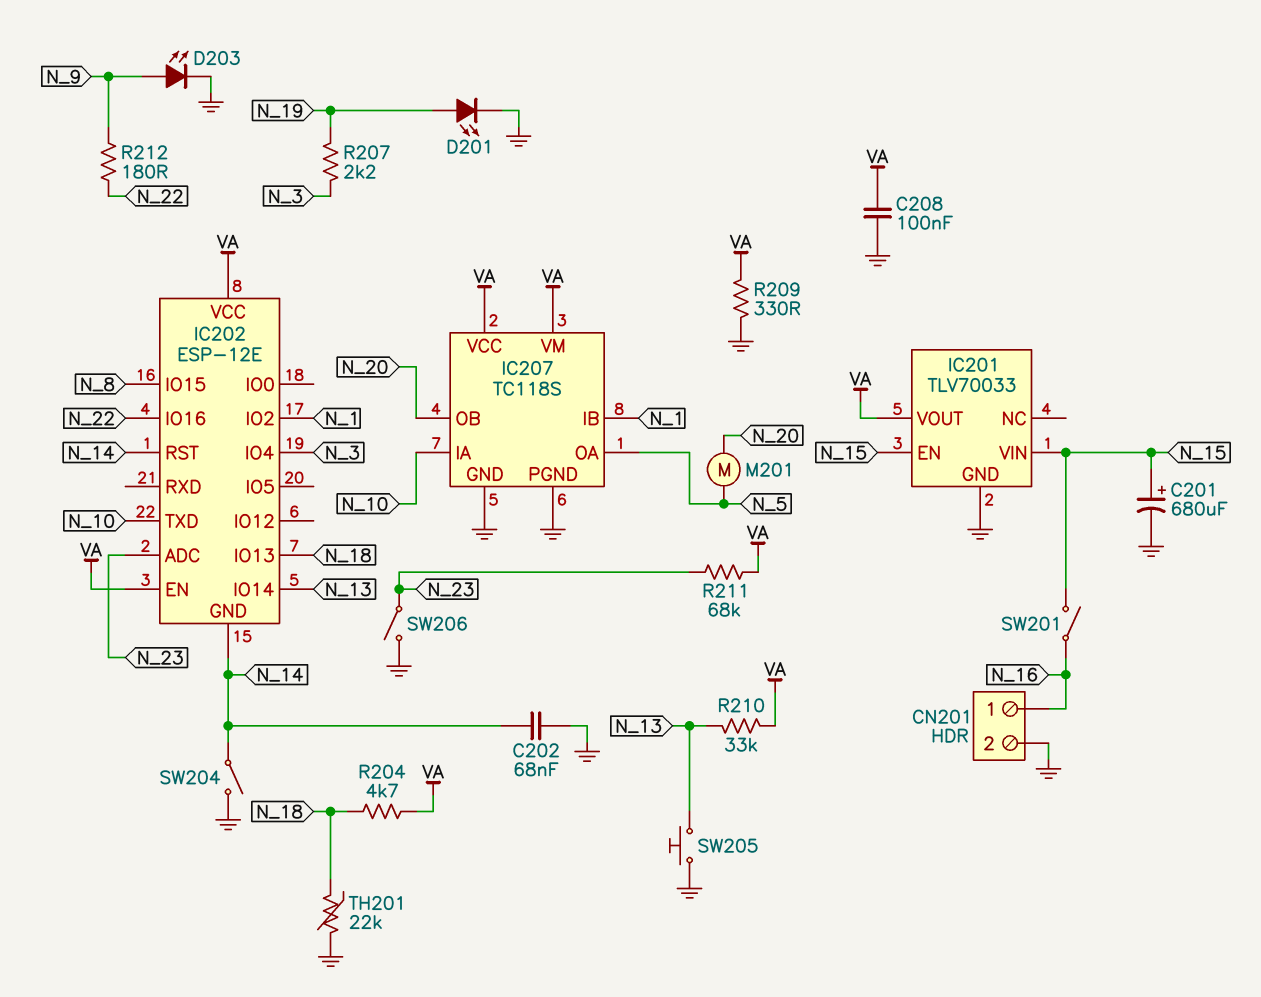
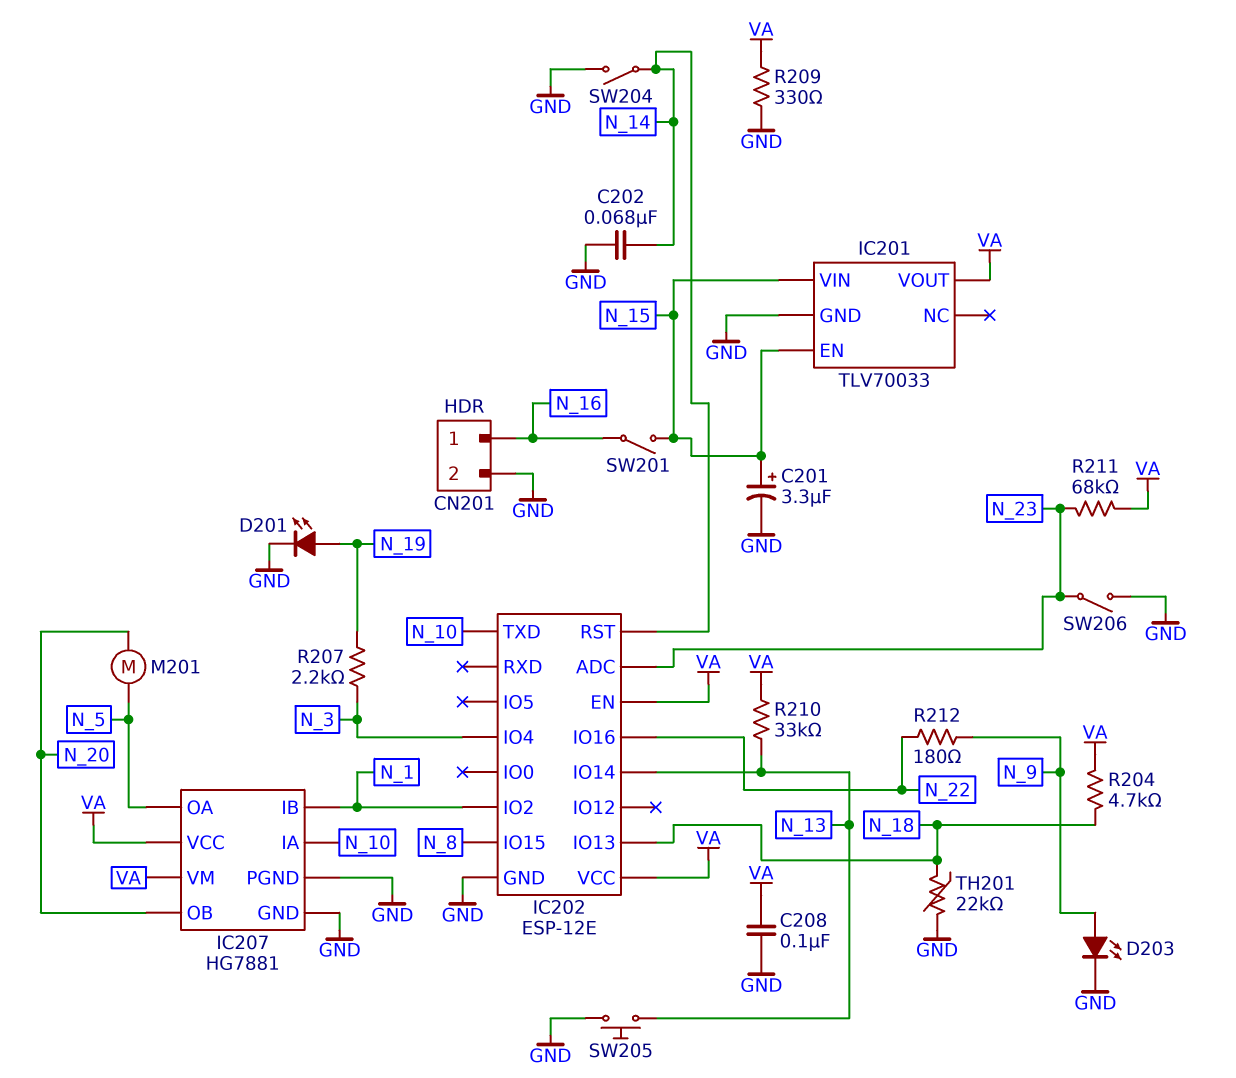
C201: 680uF (plus N_15, minus GND) -> 3.3uF (plus N_15, minus GND)
IC202 pin GND: N_14 -> GND
IC207: TC118S -> HG7881

